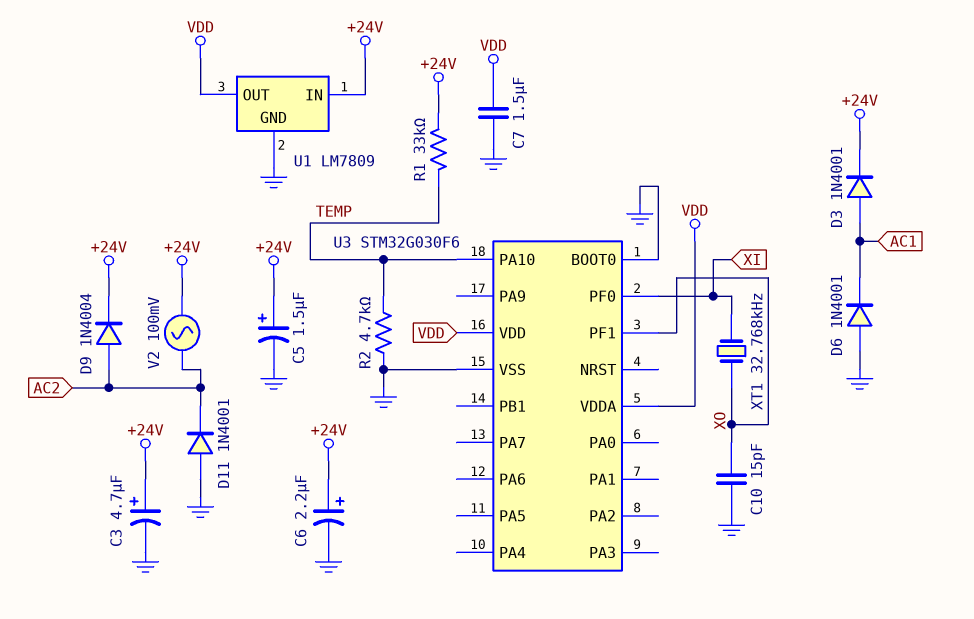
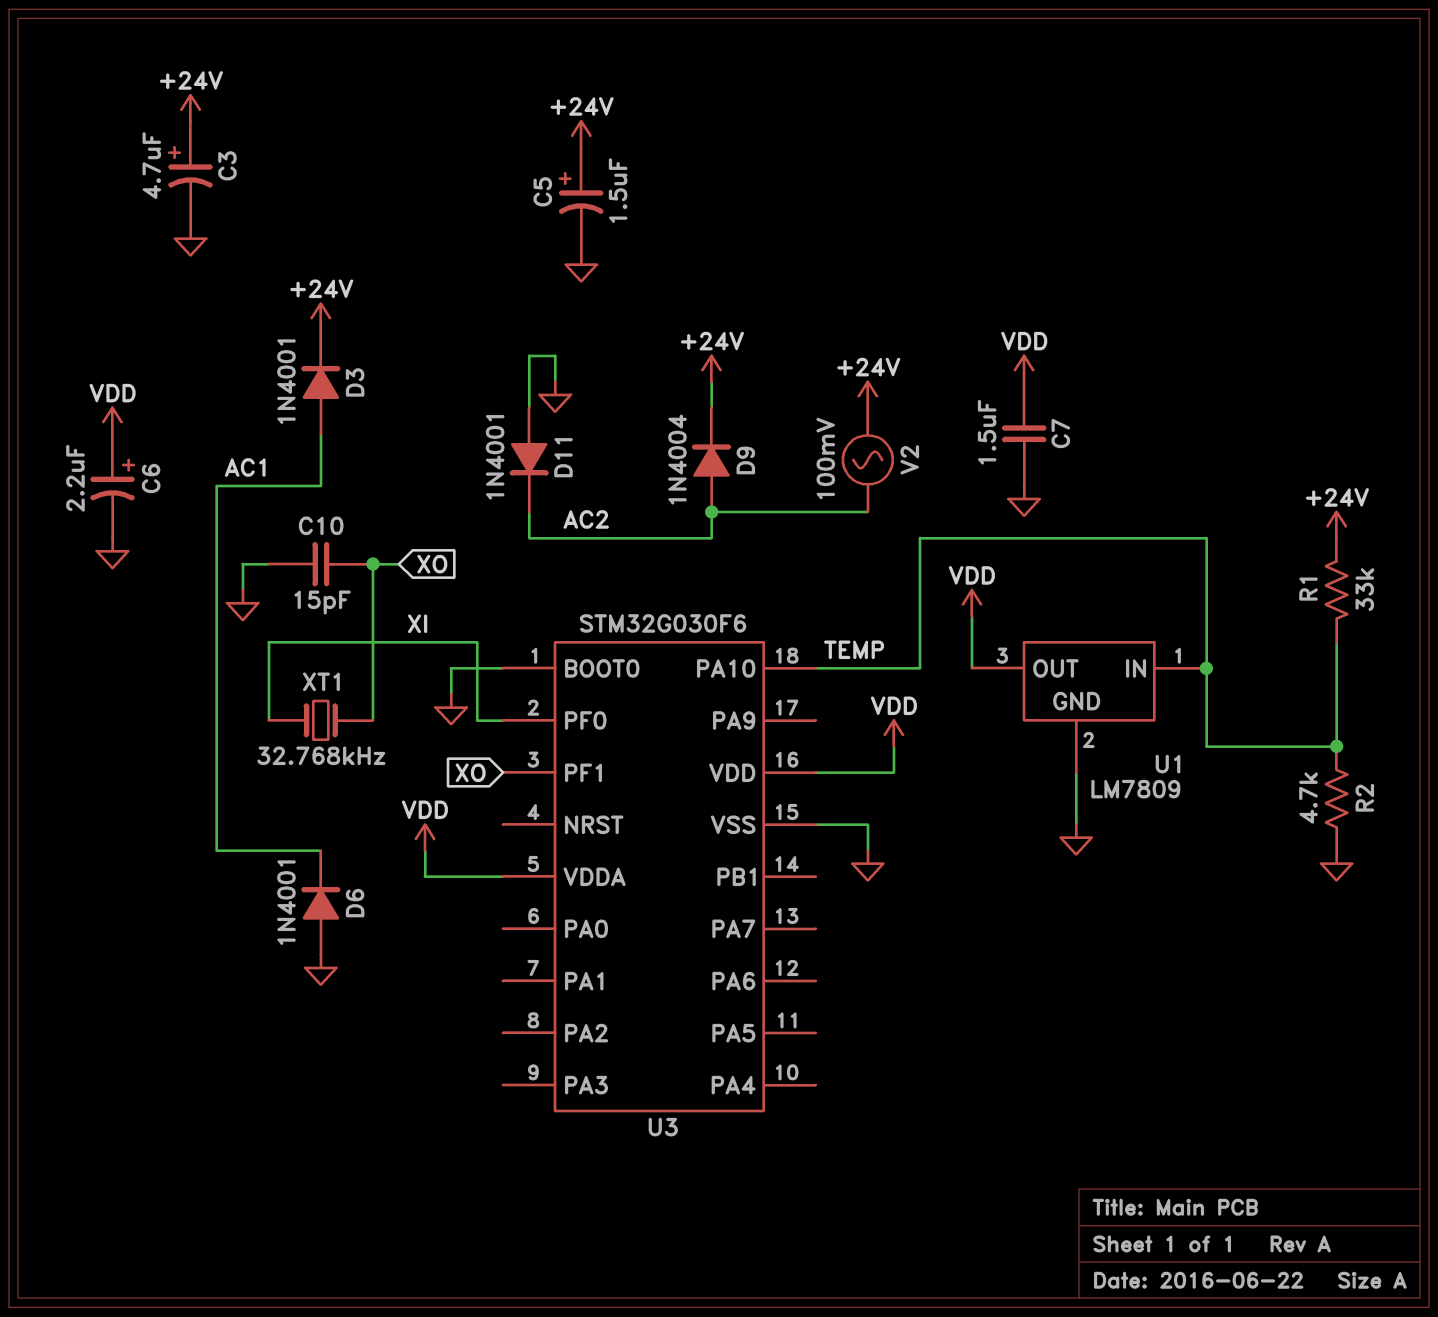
C6: 2.2uF (plus +24V, minus GND) -> 2.2uF (plus VDD, minus GND)
U1 pin IN: +24V -> TEMP

